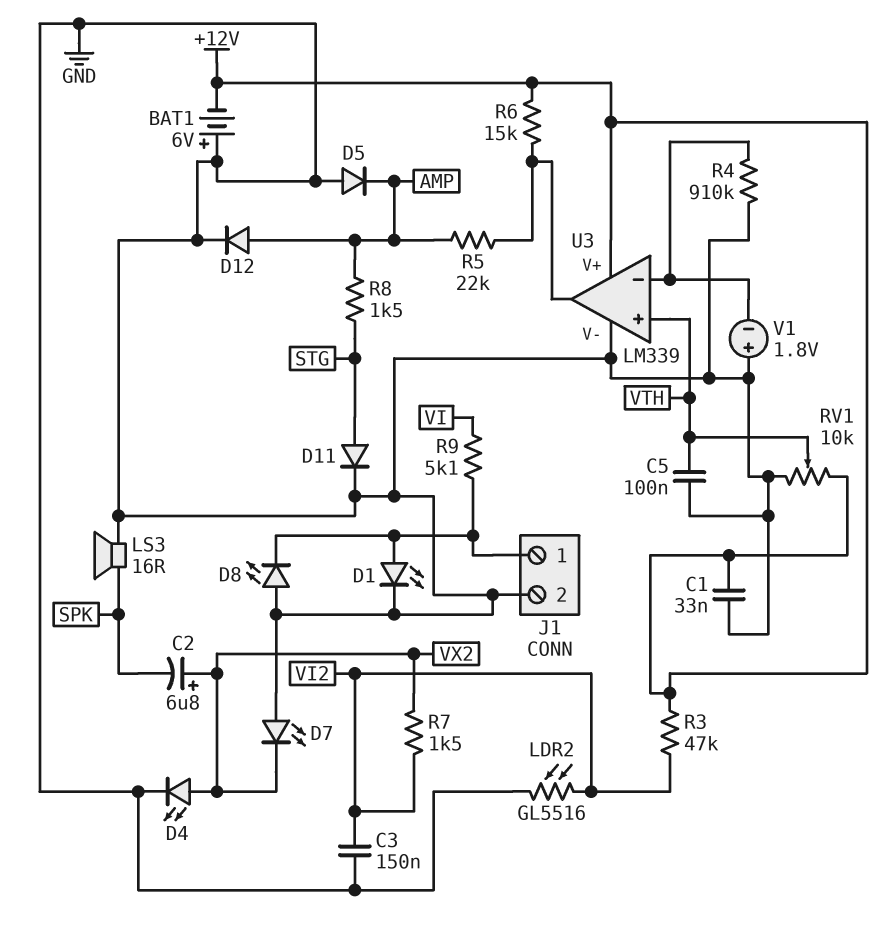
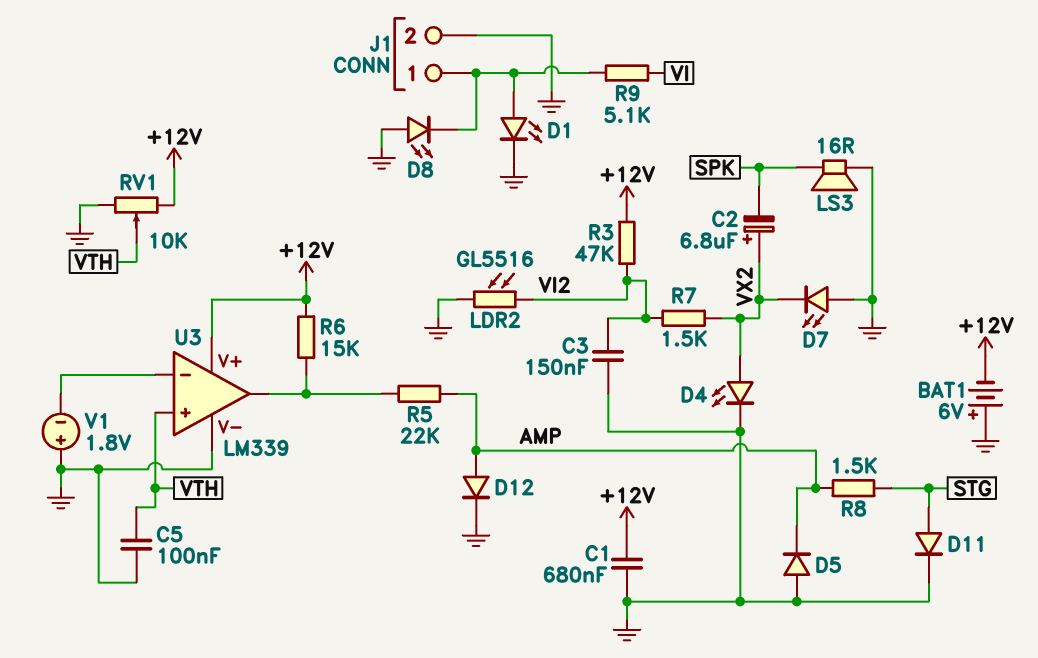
C1: 33nF (+12V, GND) -> 680nF (+12V, GND)
R4: 910k (GND, U3/in-) -> none

